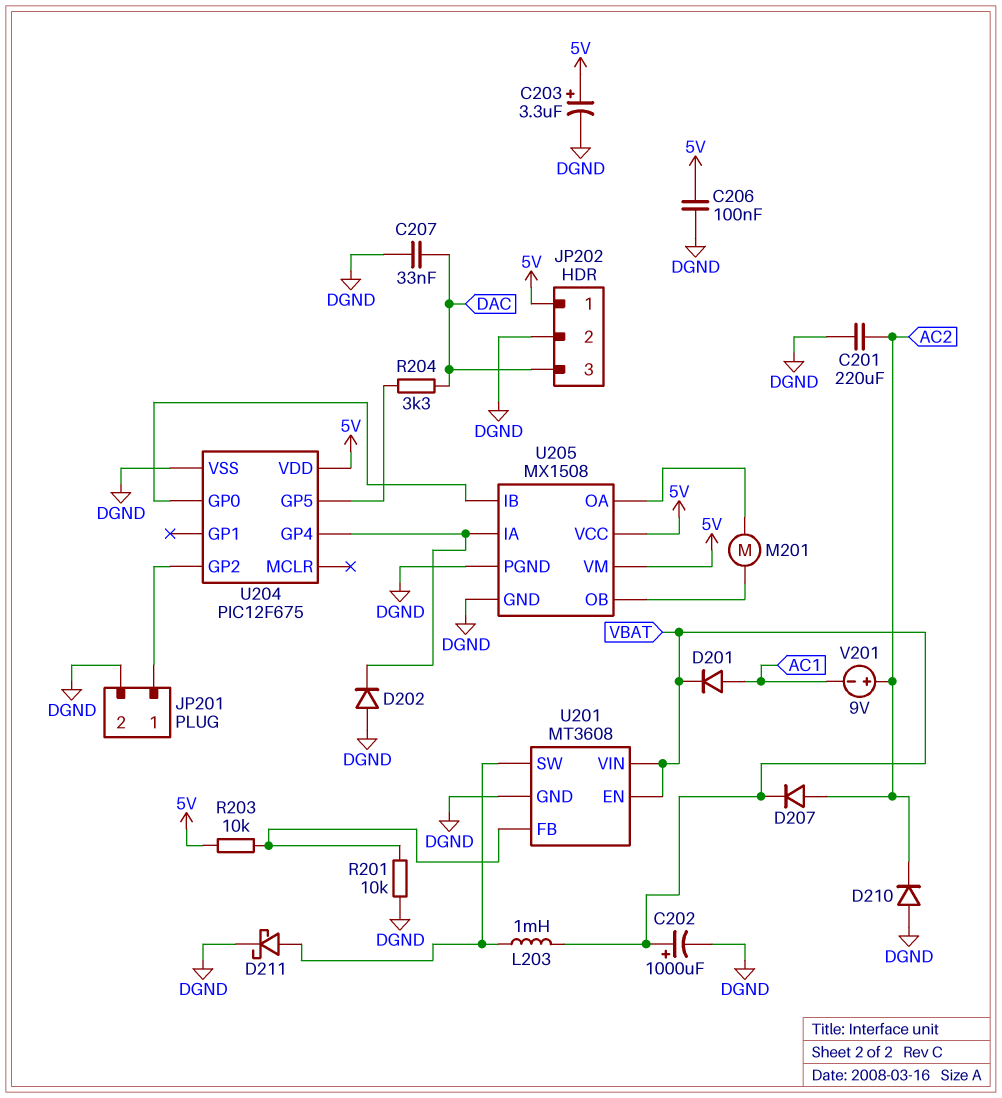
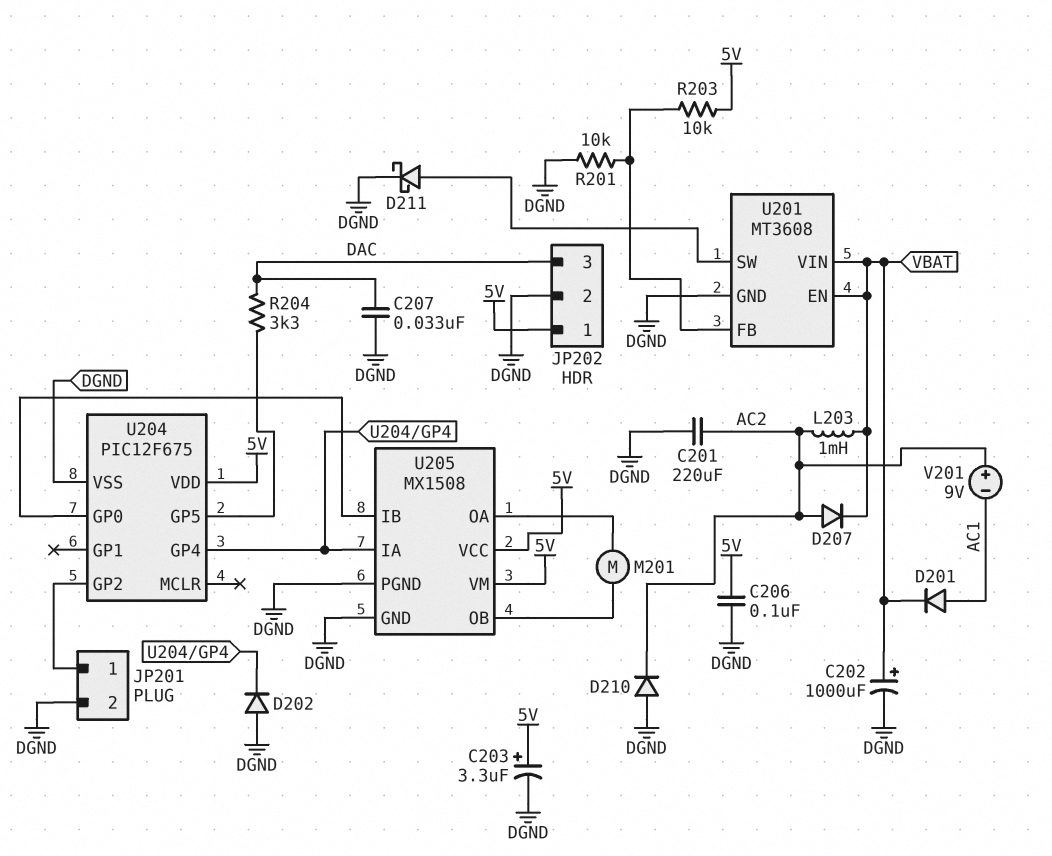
L203: 1mH (U201/SW, VBAT) -> 1mH (AC2, VBAT)

